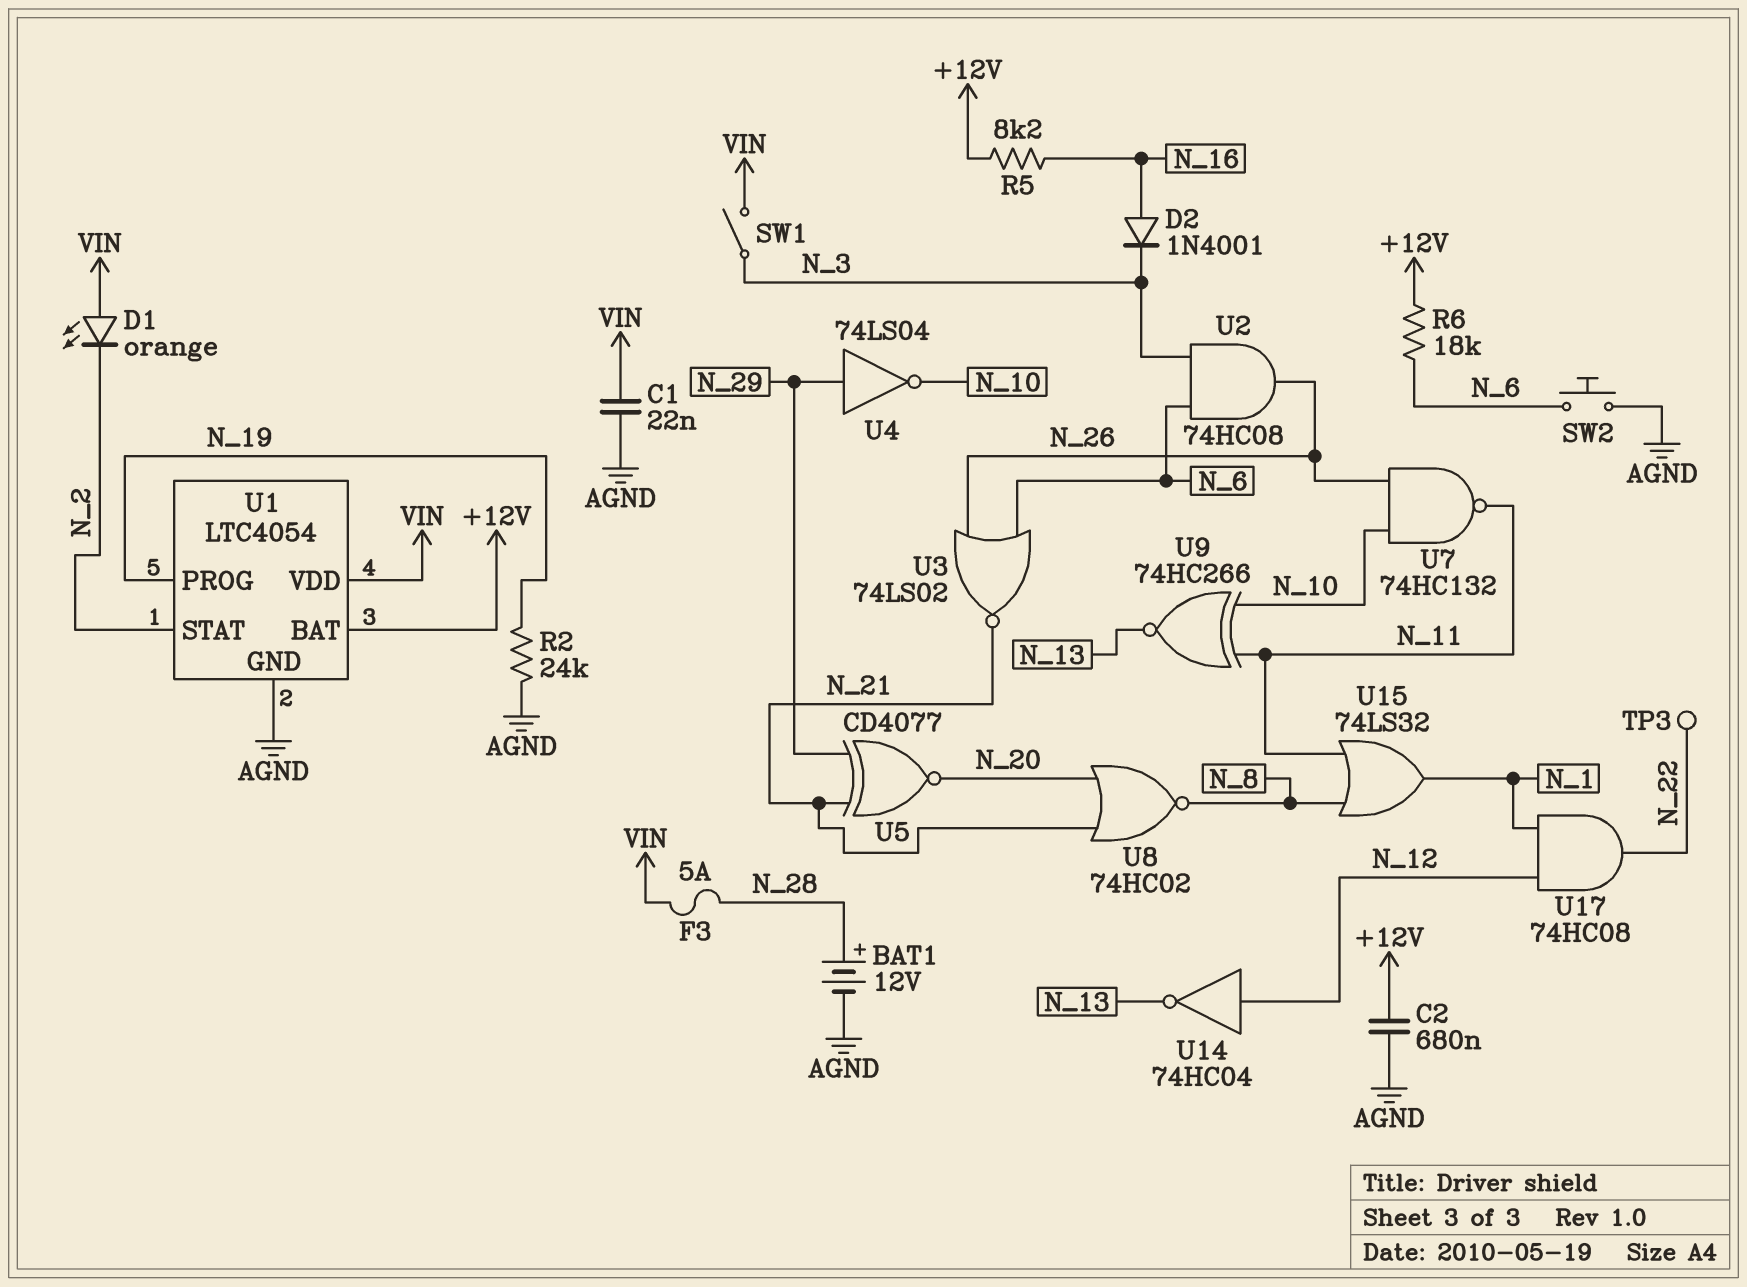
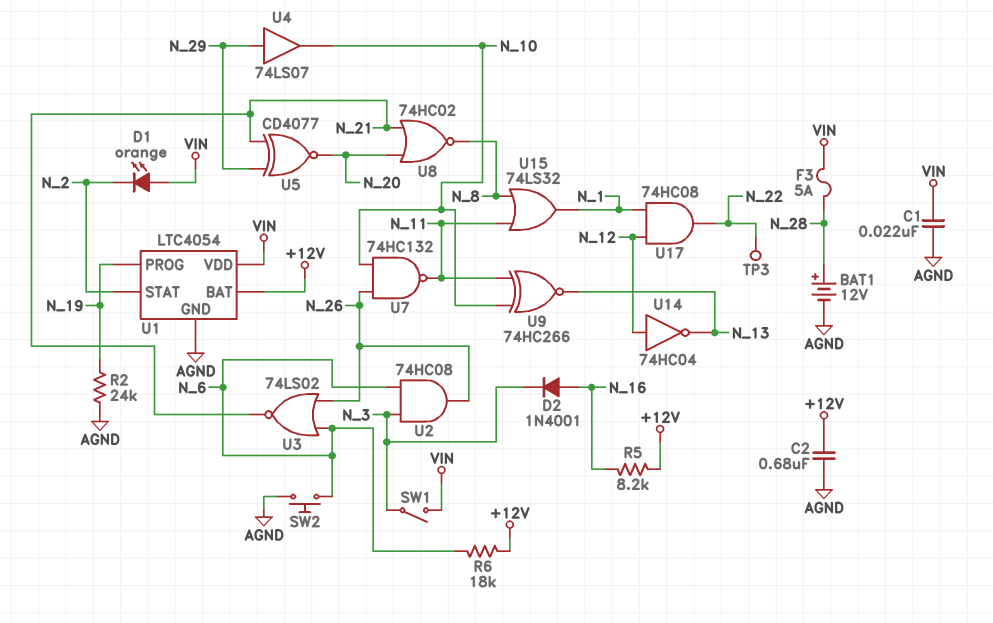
U4: NOT 74LS04 (in N_29, out N_10) -> buffer 74LS07 (in N_29, out N_10)

